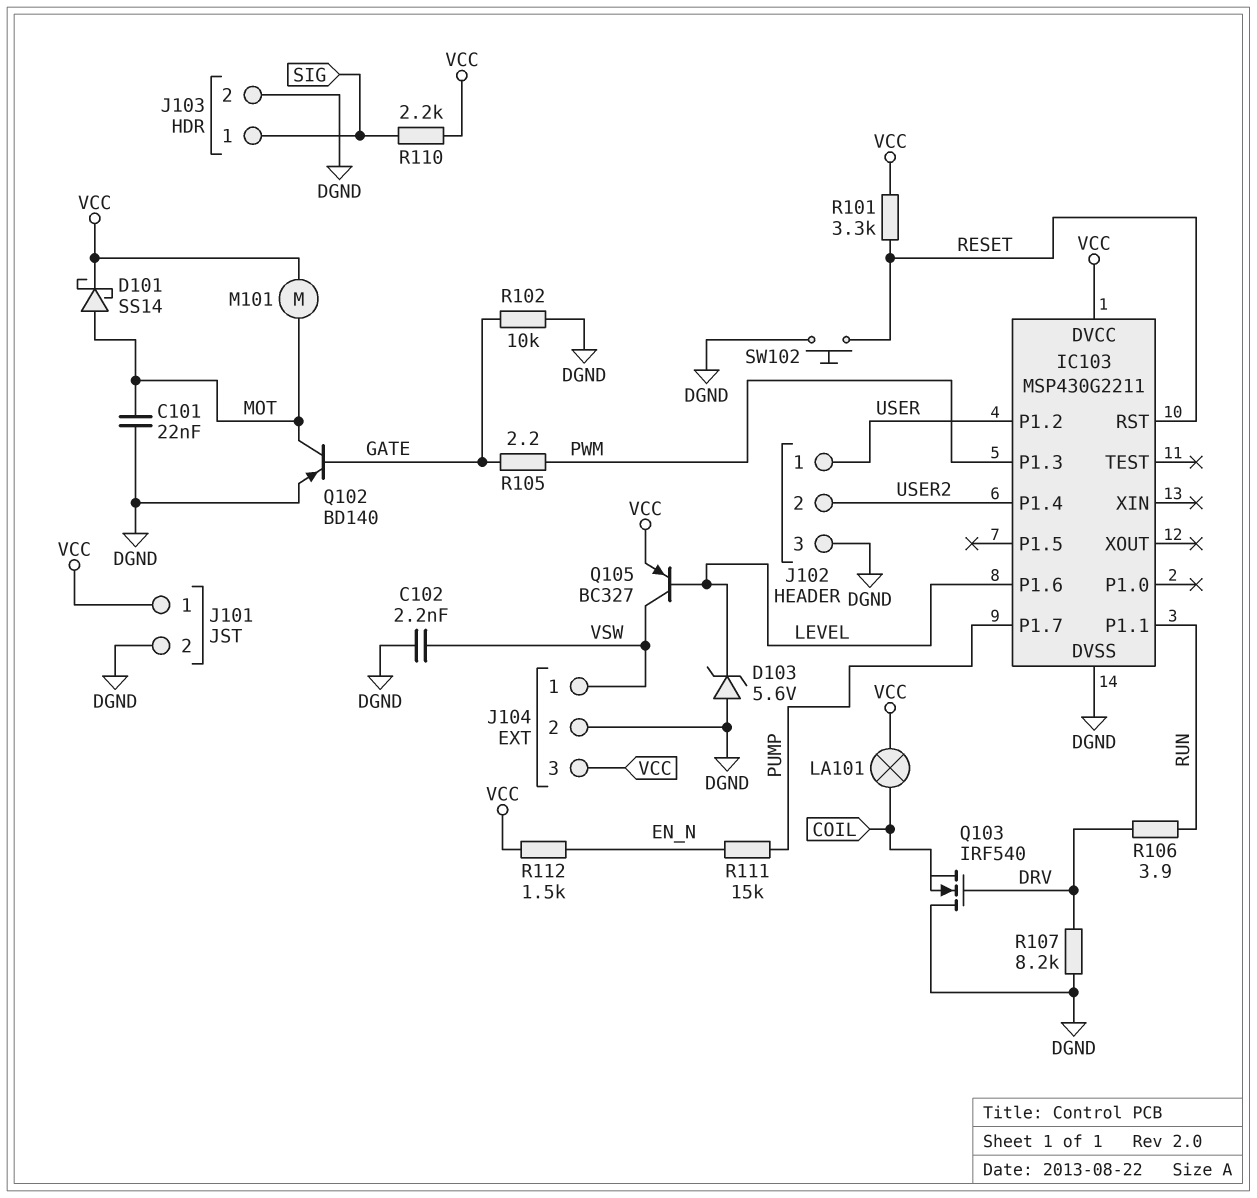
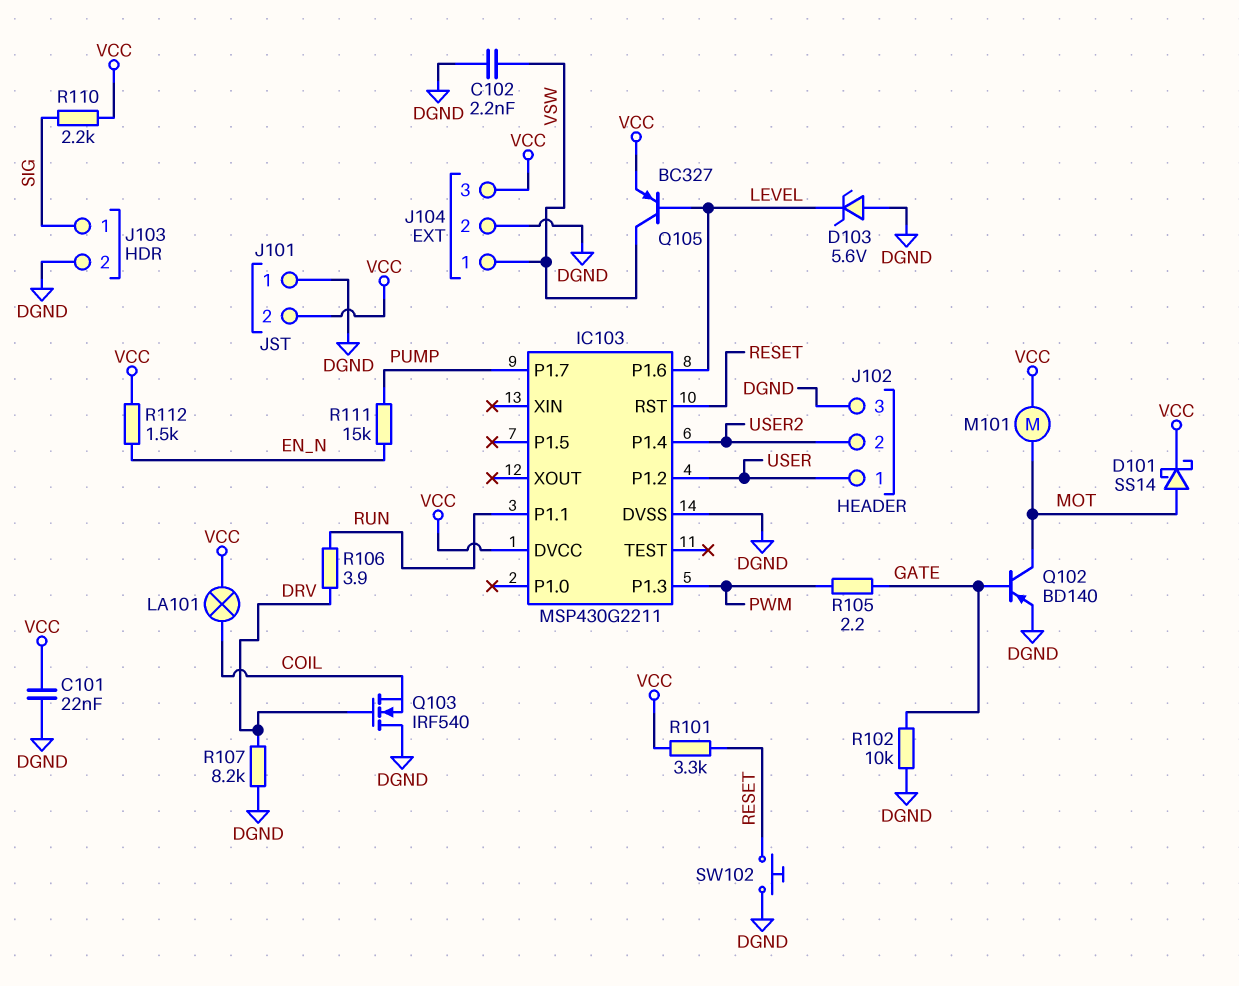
C101: 22nF (DGND, MOT) -> 22nF (DGND, VCC)
J101 pin 1: VCC -> DGND
J101 pin 2: DGND -> VCC

